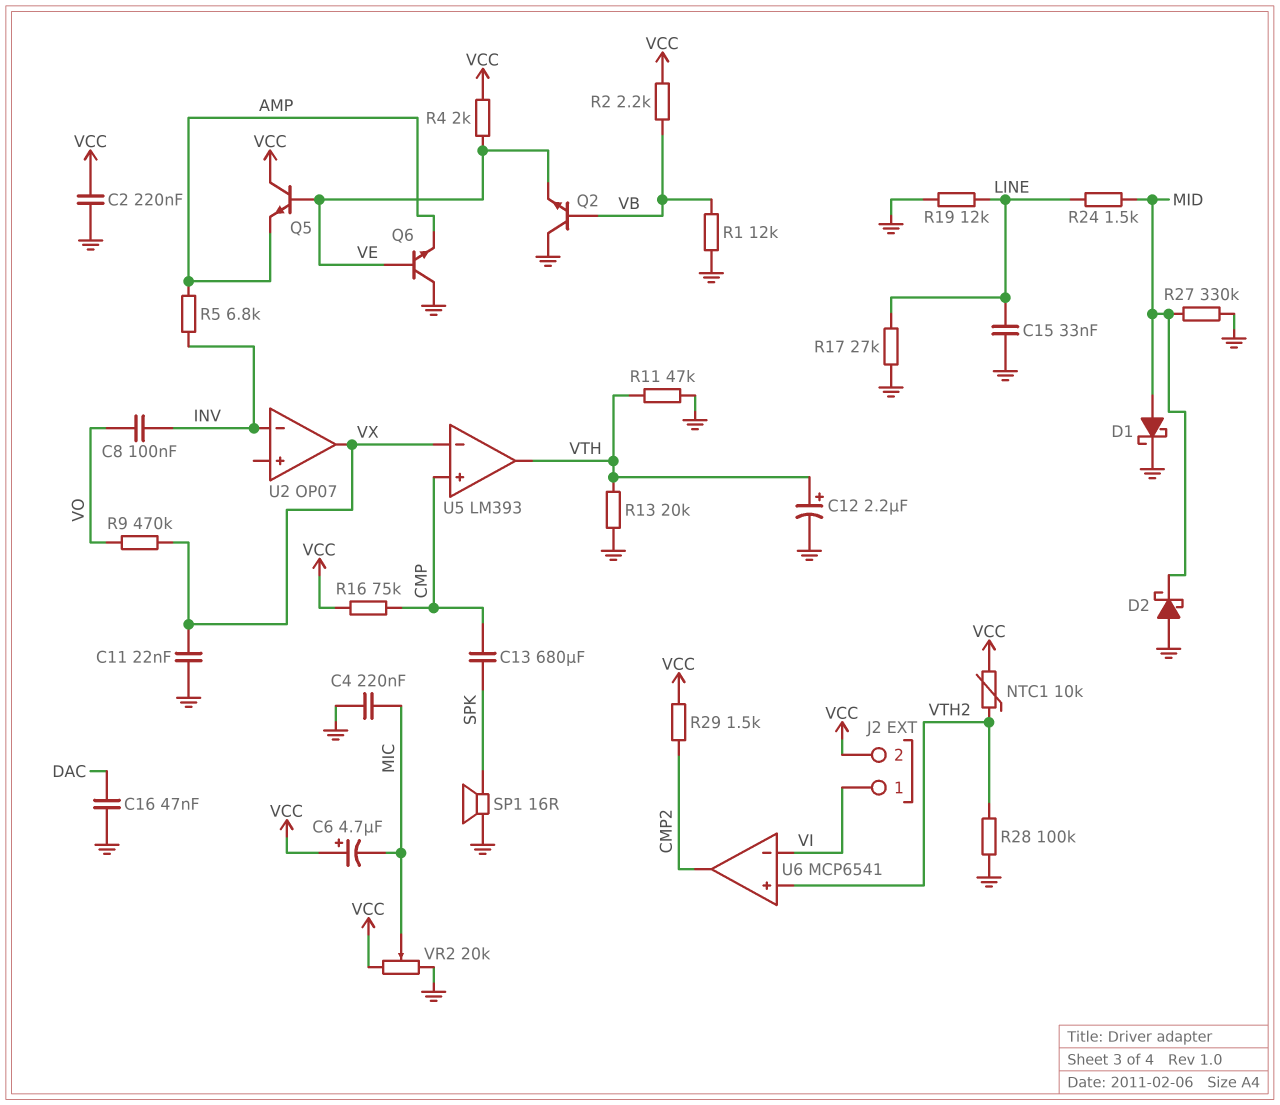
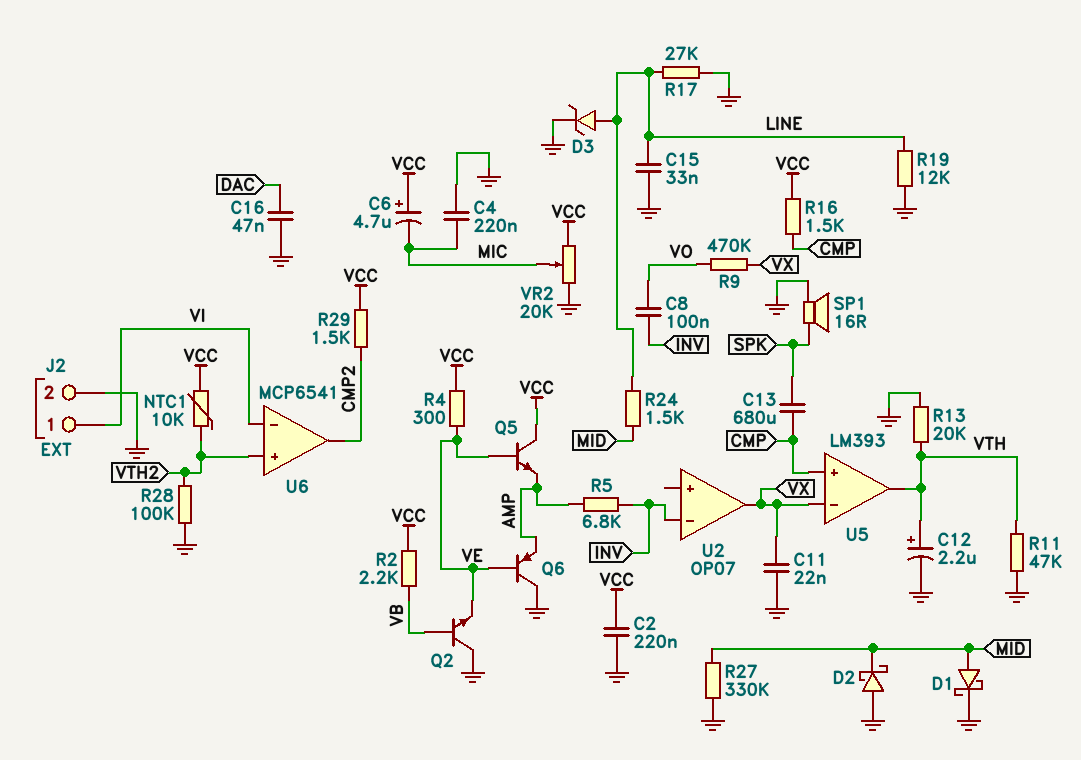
D3: none -> zener (A LINE, K GND)
J2 pin 2: VCC -> GND
Q6: NPN (B VE, C GND, E AMP) -> PNP (B VE, C GND, E AMP)
R1: 12k (GND, VB) -> none
R4: 2k (VCC, VE) -> 300 (VCC, VE)
R16: 75k (CMP, VCC) -> 1.5k (CMP, VCC)

